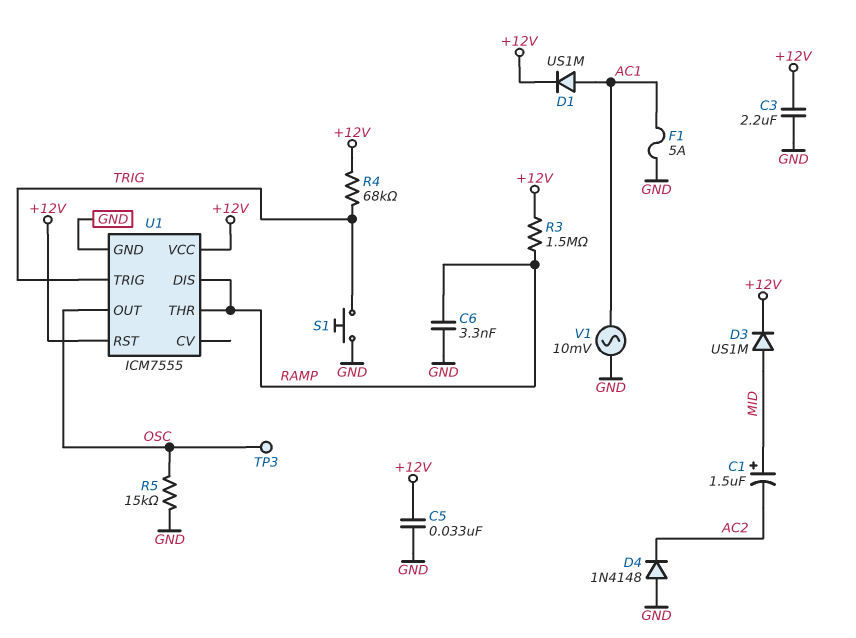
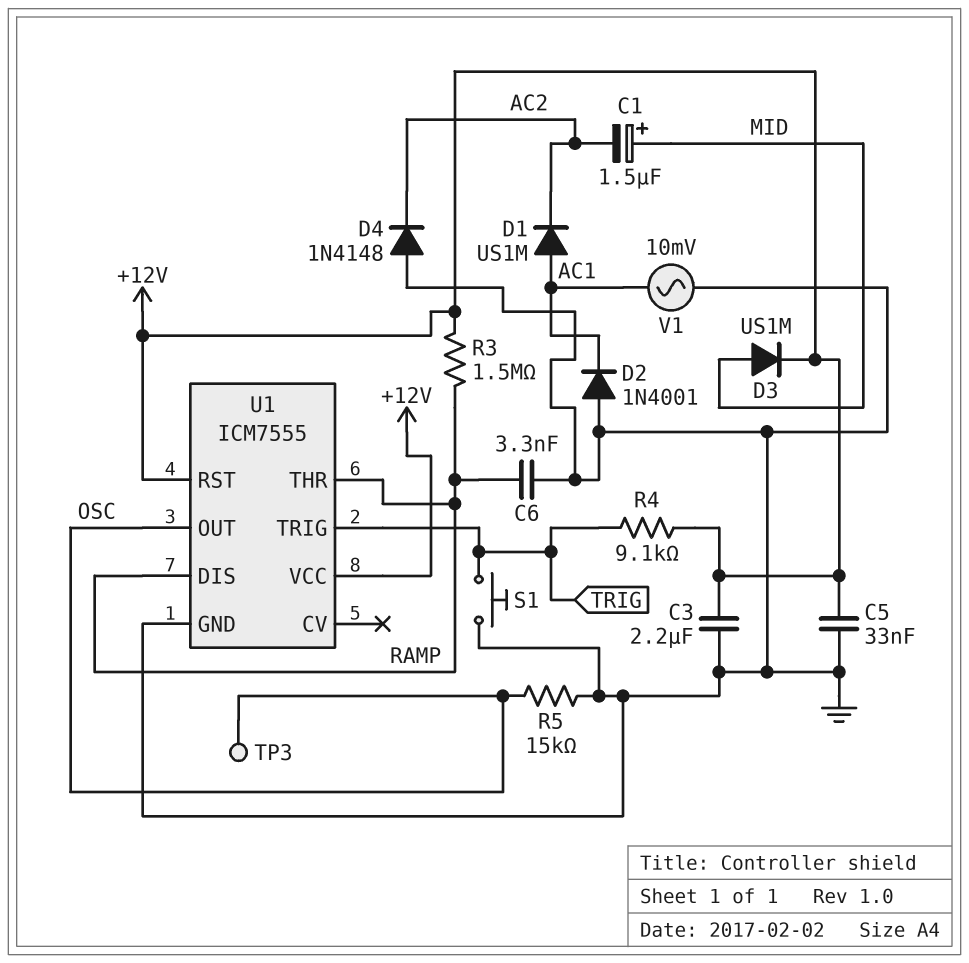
D1: diode US1M (A AC1, K +12V) -> diode US1M (A AC1, K AC2)
D2: none -> diode 1N4001 (A GND, K AC1)
F1: 5A (AC1, GND) -> none
R4: 68k (+12V, TRIG) -> 9.1k (+12V, TRIG)

